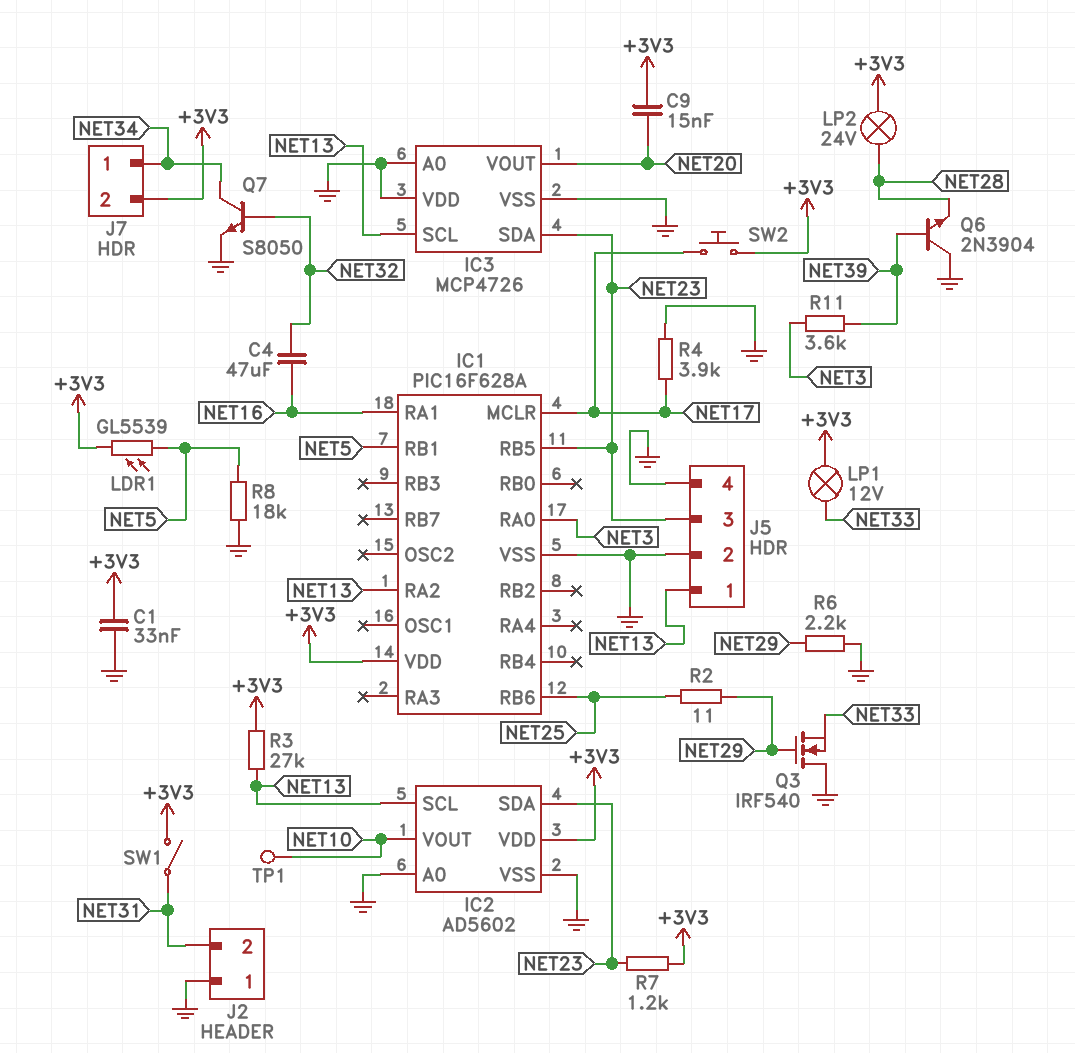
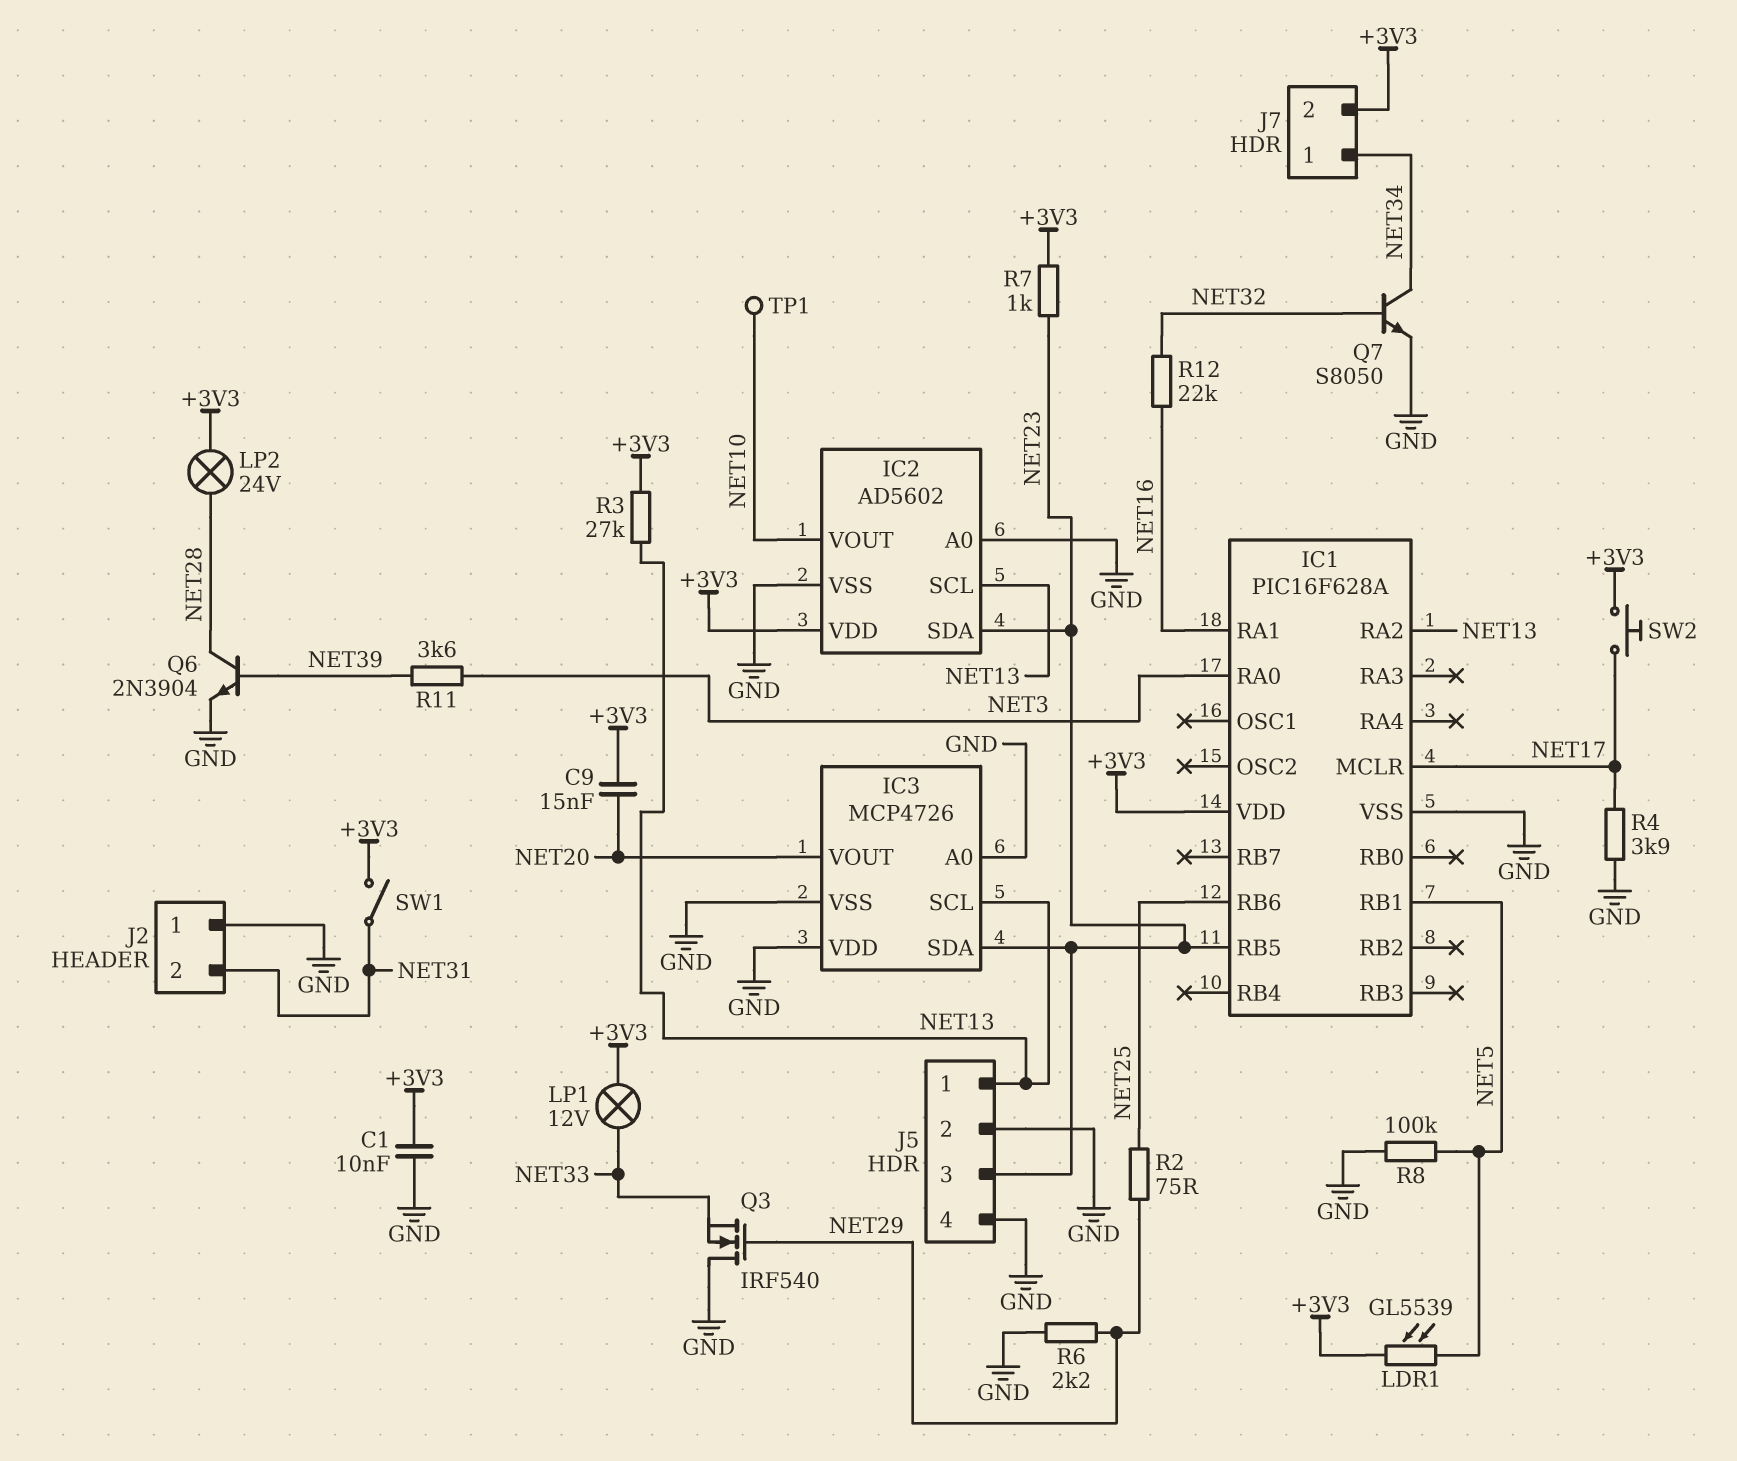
C1: 33nF (+3V3, GND) -> 10nF (+3V3, GND)
C4: 47uF (NET16, NET32) -> none
Q6: NPN 2N3904 (B NET39, C GND, E NET28) -> NPN 2N3904 (B NET39, C NET28, E GND)
R2: 11 (NET25, NET29) -> 75 (NET25, NET29)
R7: 1.2k (+3V3, NET23) -> 1k (+3V3, NET23)
R8: 18k (GND, NET5) -> 100k (GND, NET5)
R12: none -> 22k (NET16, NET32)

